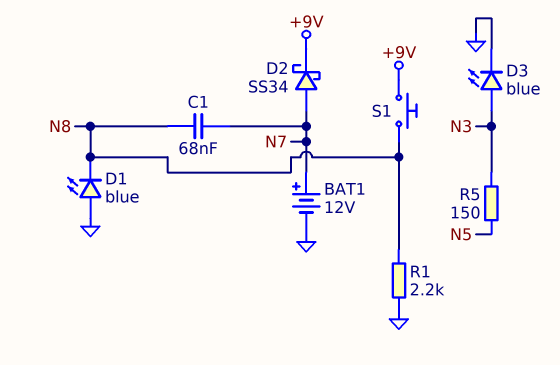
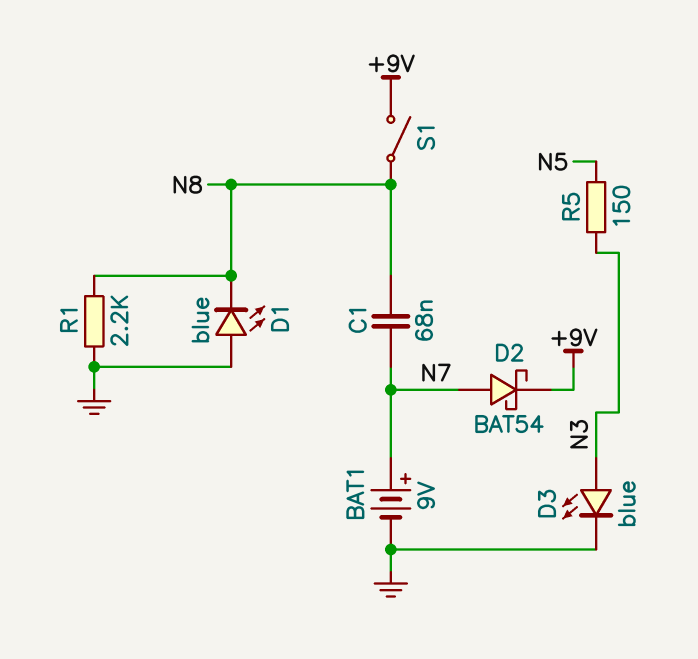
BAT1: 12V (plus N7, minus GND) -> 9V (plus N7, minus GND)
D2: schottky SS34 (A N7, K +9V) -> schottky BAT54 (A N7, K +9V)
S1: button (+9V, N8) -> switch (+9V, N8)

